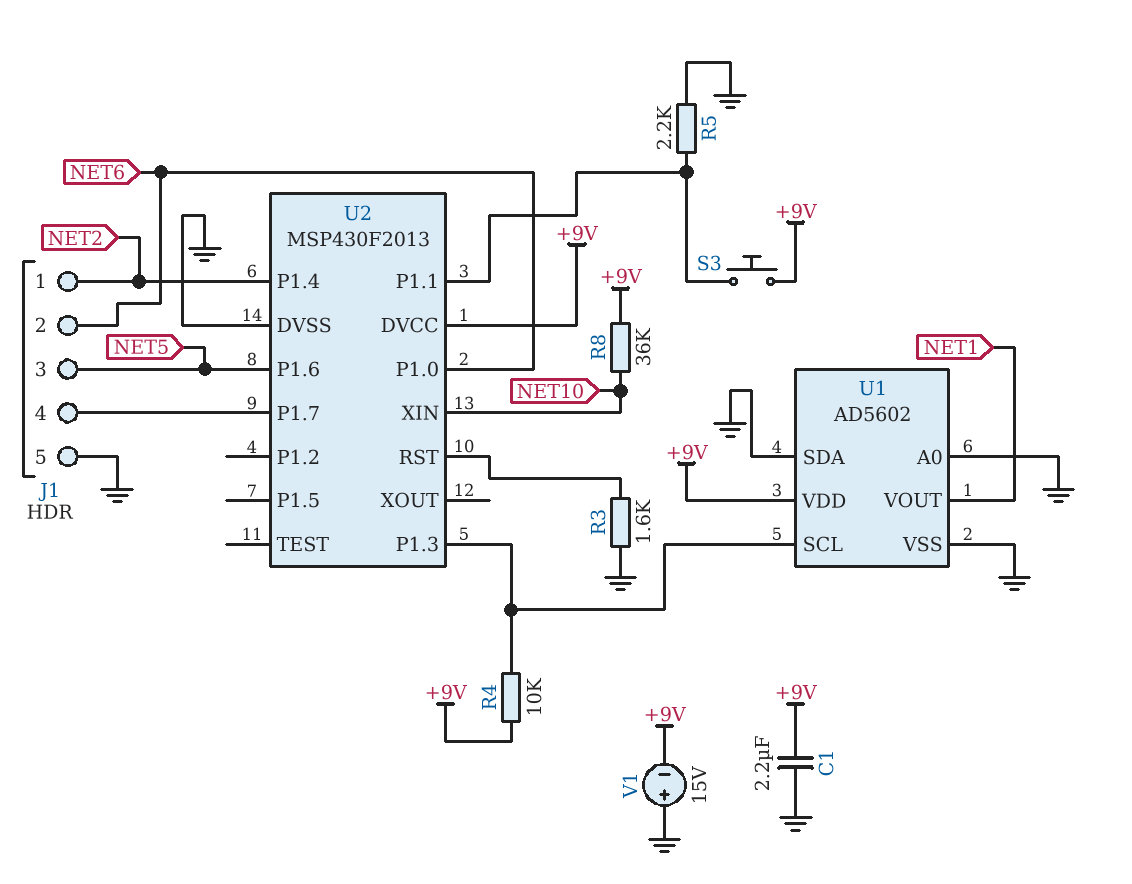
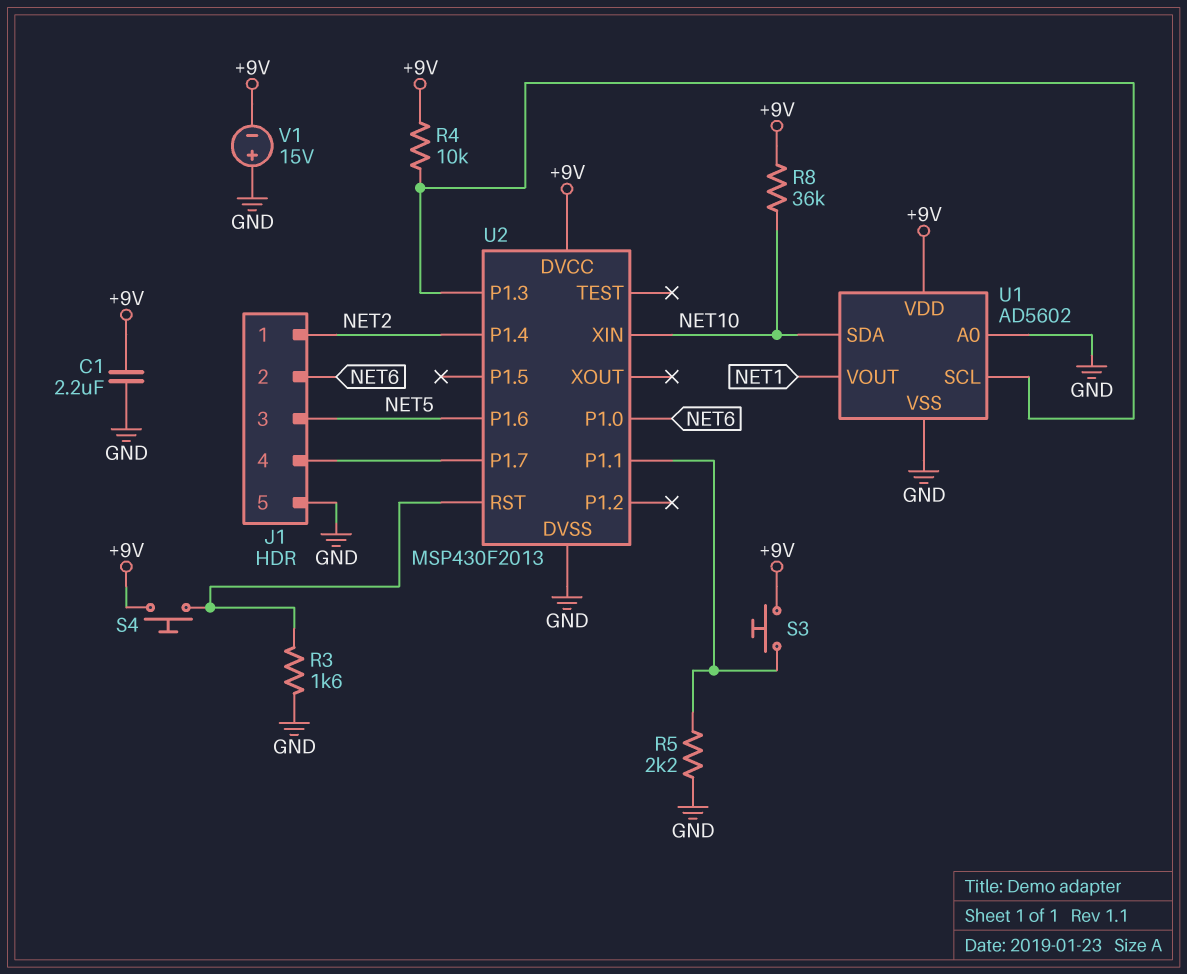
S4: none -> button (+9V, U2/RST)
U1 pin SDA: GND -> NET10

